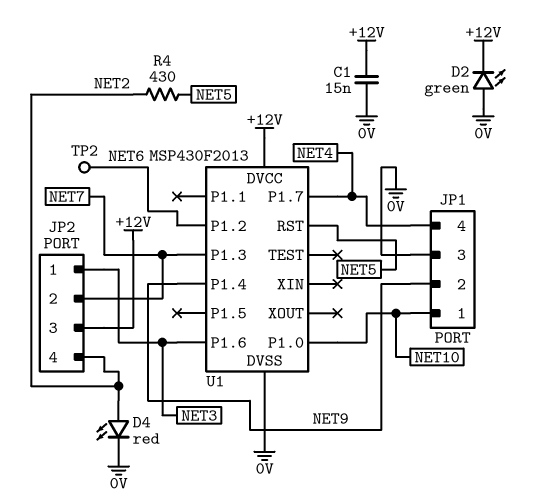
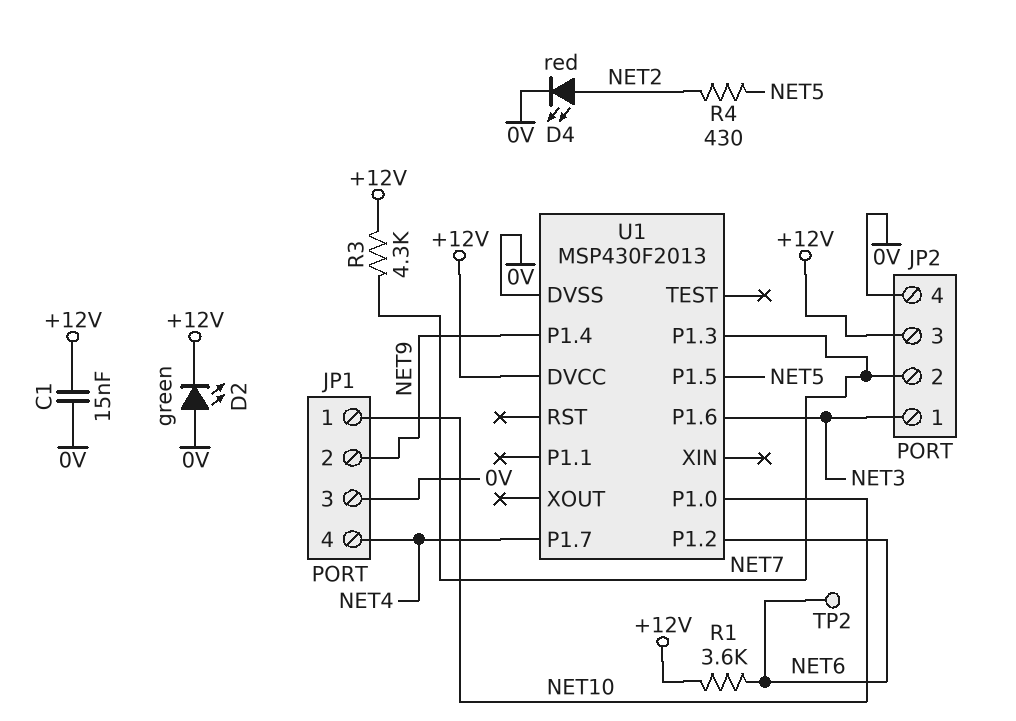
JP2 pin 4: NET2 -> 0V
R1: none -> 3.6k (+12V, NET6)
R3: none -> 4.3k (+12V, NET7)
U1 pin P1.5: none -> NET5
U1 pin RST: NET5 -> none

